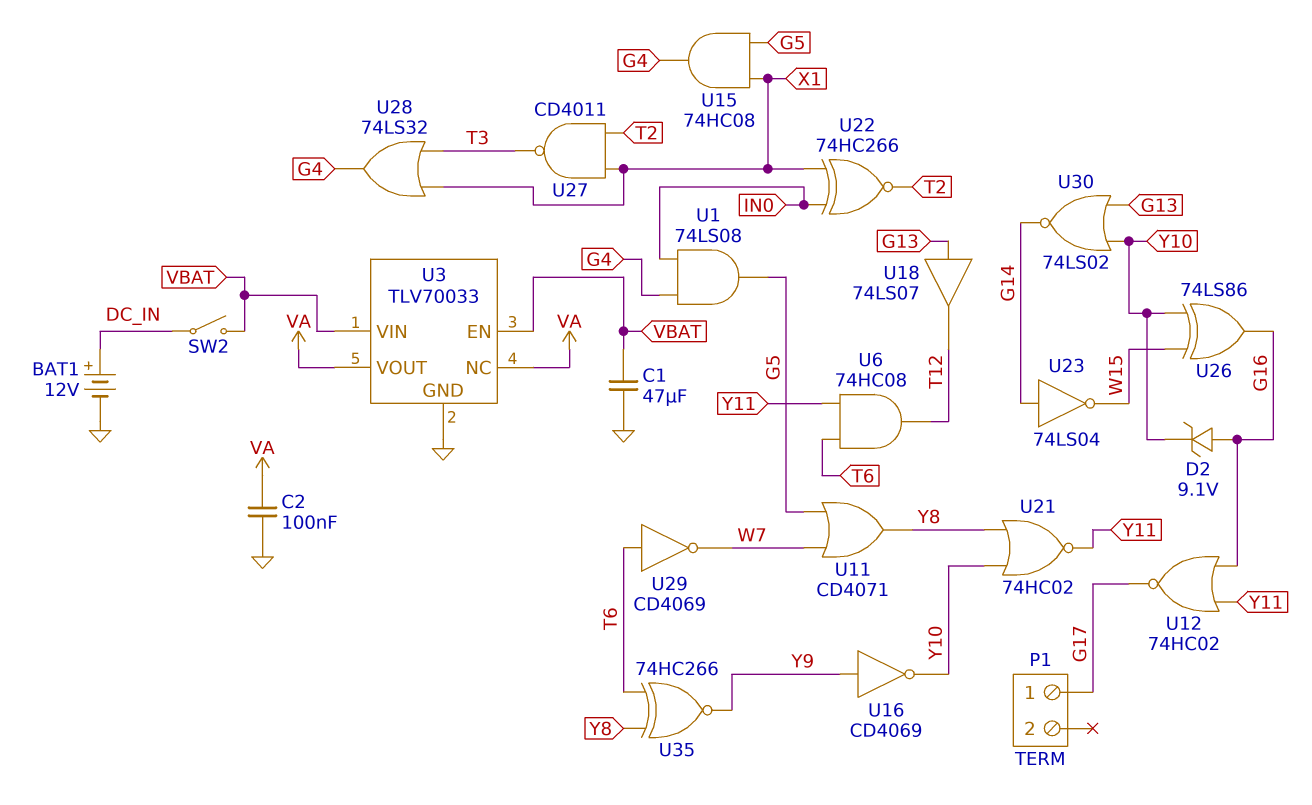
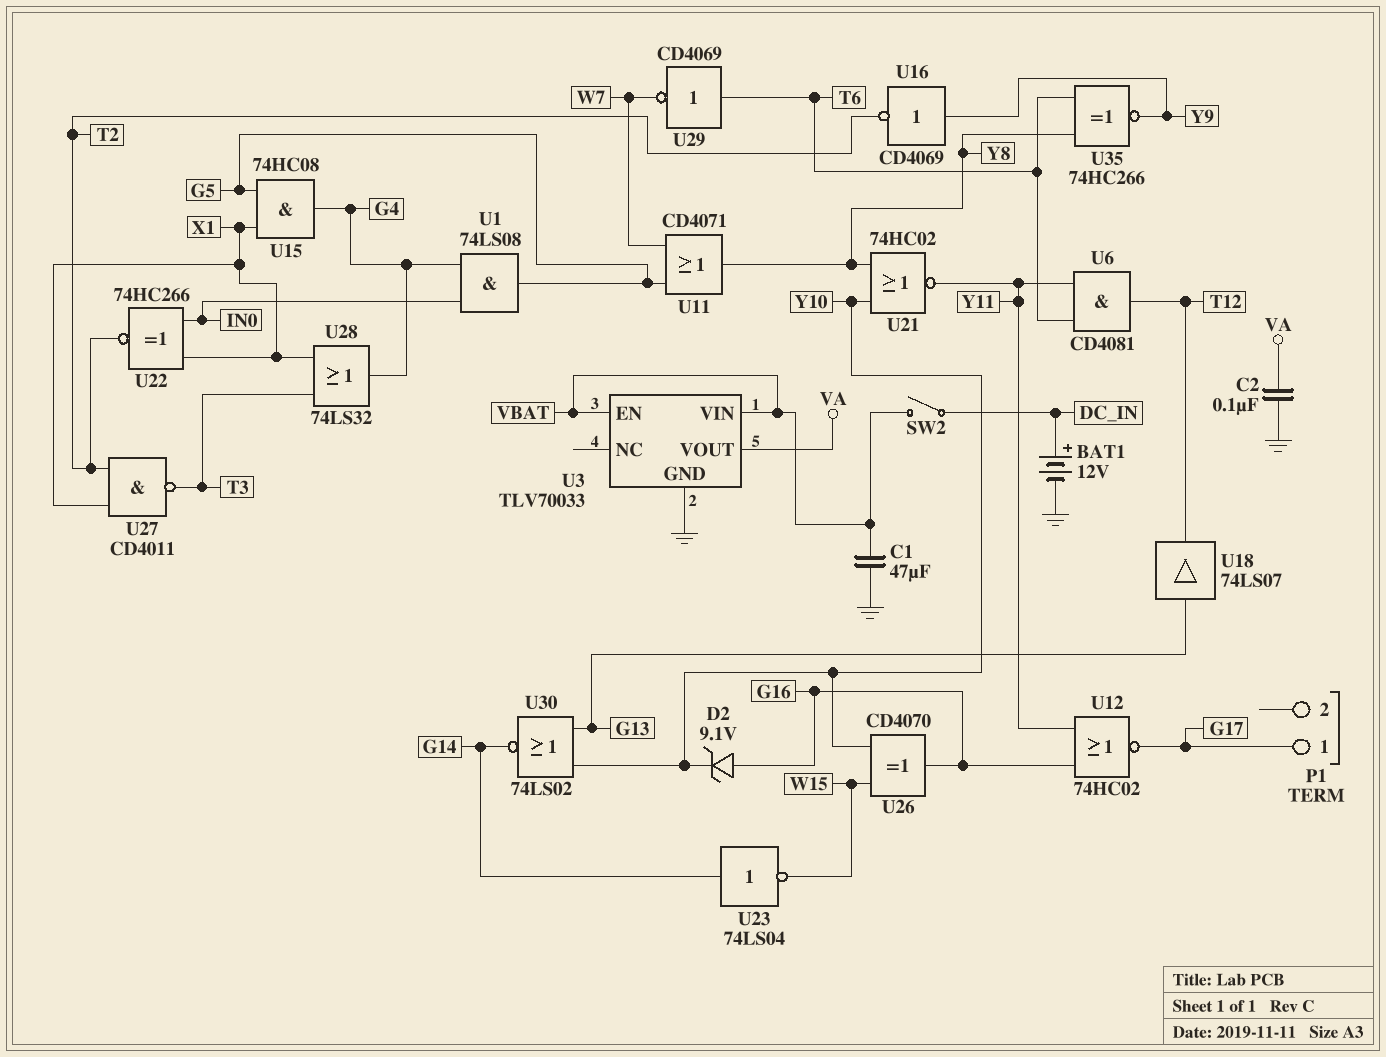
U3 pin NC: VA -> none
U6: AND 74HC08 (in T6, in Y11, out T12) -> AND CD4081 (in T6, in Y11, out T12)
U16: NOT CD4069 (in Y9, out Y10) -> NOT CD4069 (in Y9, out T2)
U26: XOR 74LS86 (in W15, in Y10, out G16) -> XOR CD4070 (in W15, in Y10, out G16)

